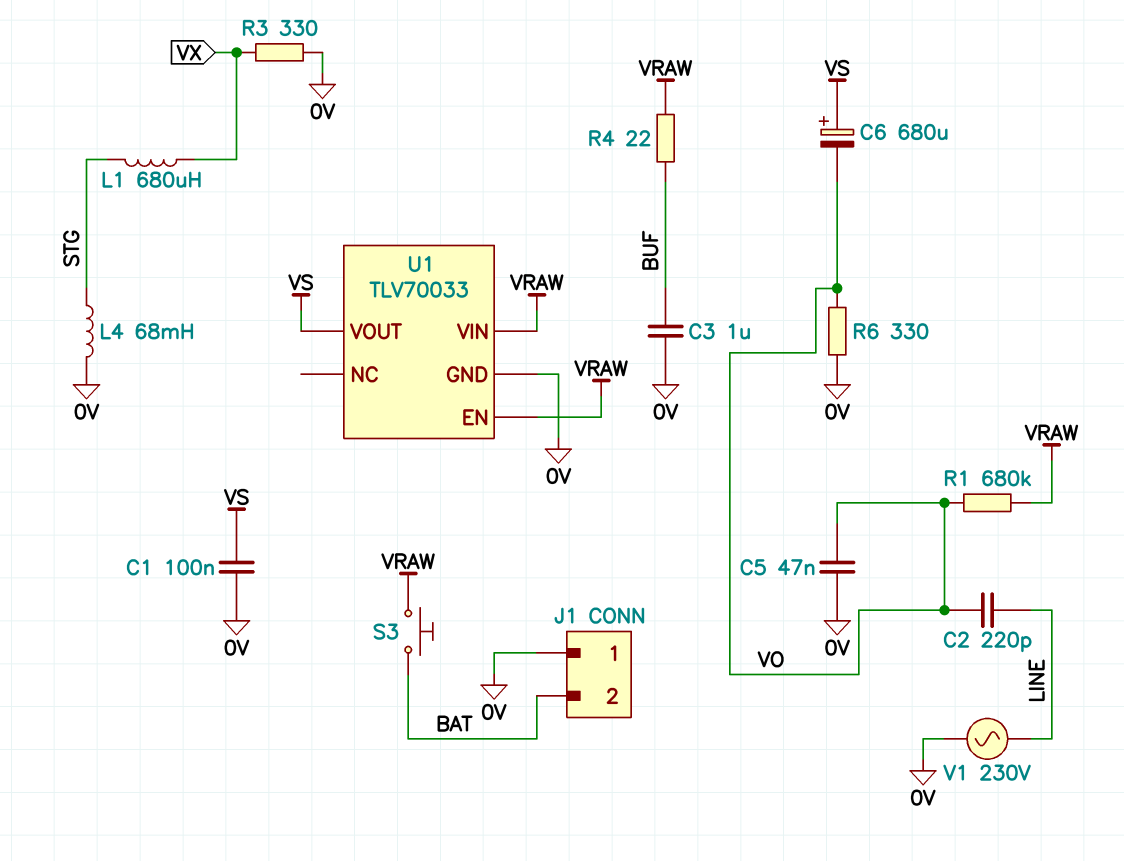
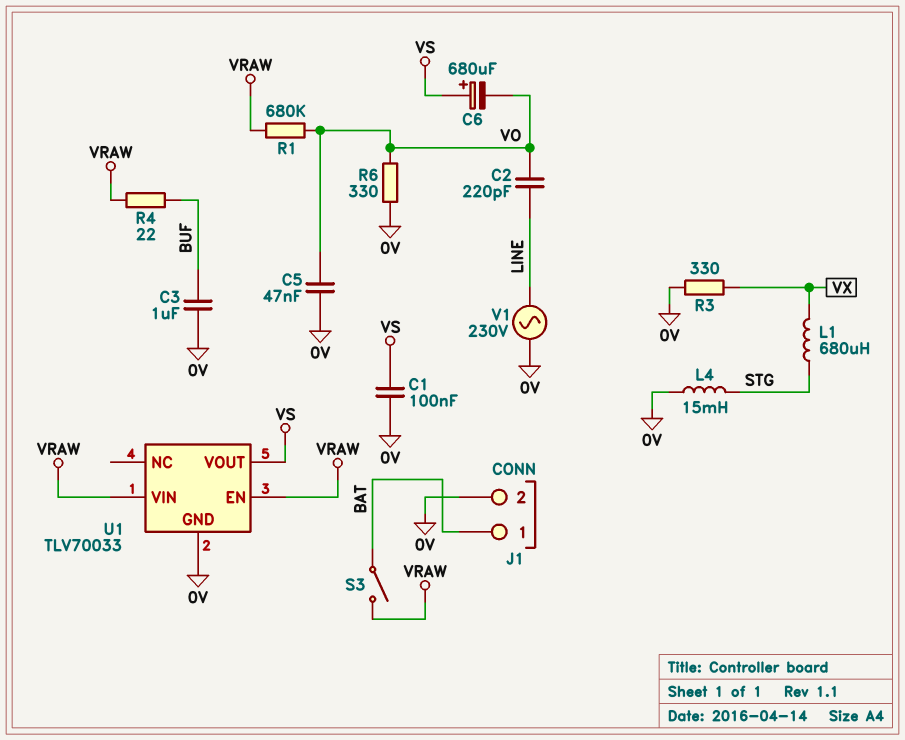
J1 pin 1: 0V -> BAT
J1 pin 2: BAT -> 0V
L4: 68mH (0V, STG) -> 15mH (0V, STG)
S3: button (BAT, VRAW) -> switch (BAT, VRAW)

